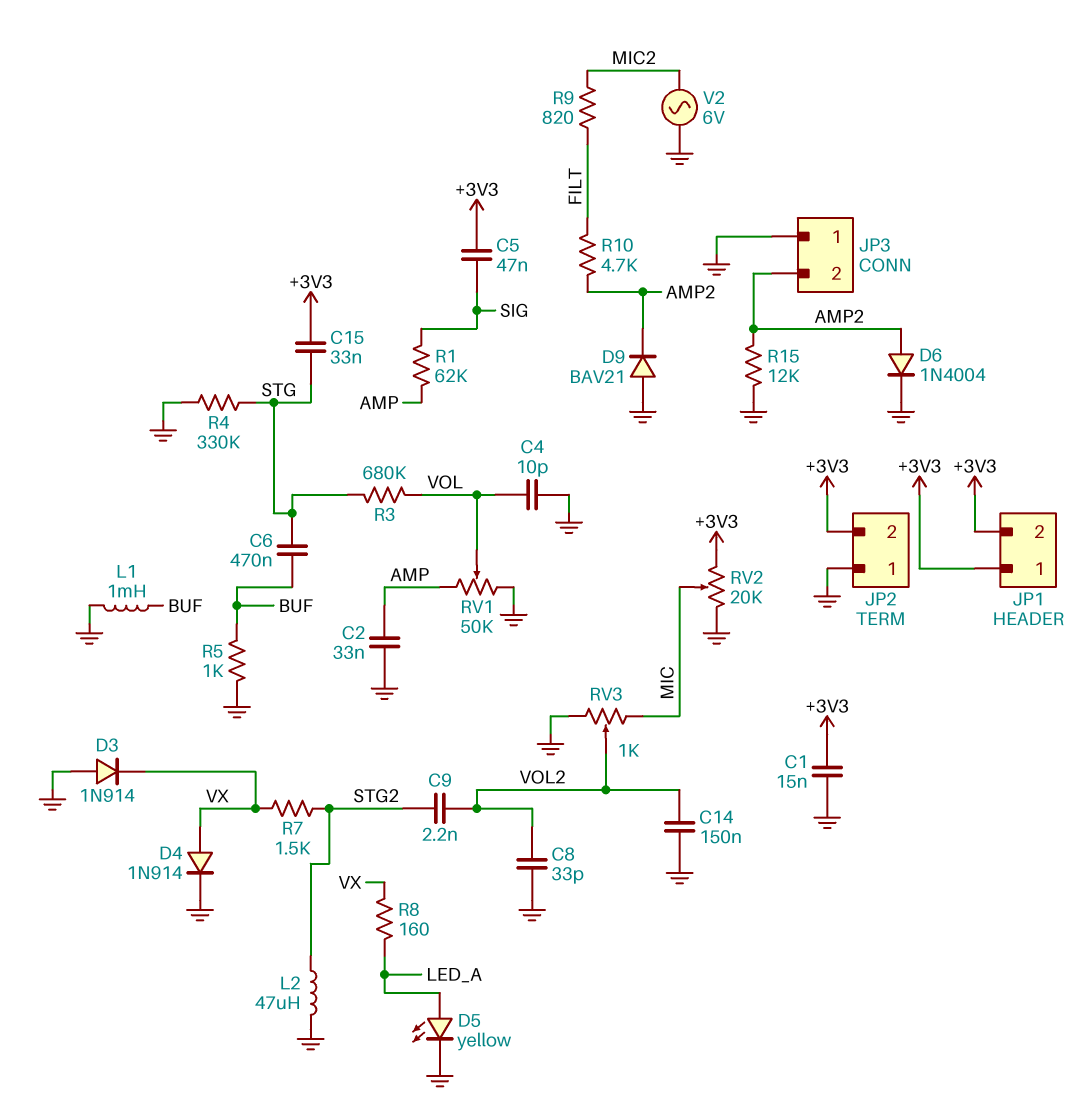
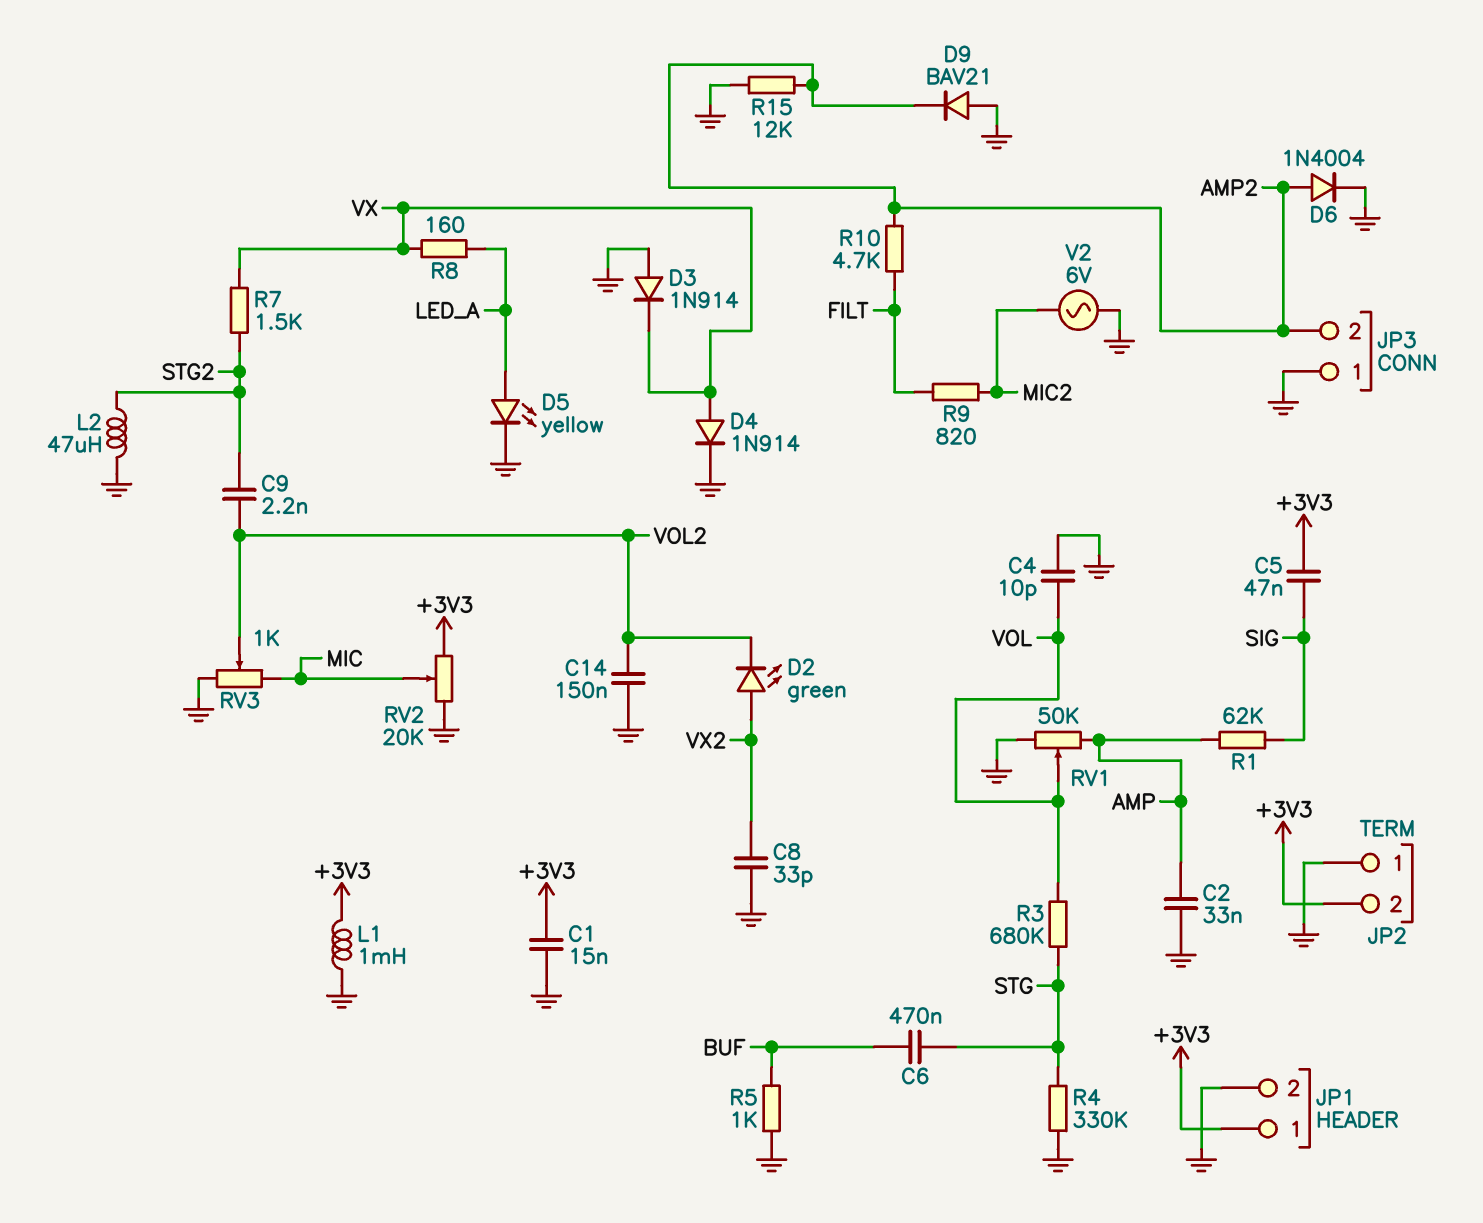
C8: 33pF (GND, VOL2) -> 33pF (GND, VX2)
C15: 33nF (+3V3, STG) -> none
D2: none -> LED green (A VX2, K VOL2)
JP1 pin 2: +3V3 -> GND
L1: 1mH (BUF, GND) -> 1mH (+3V3, GND)

